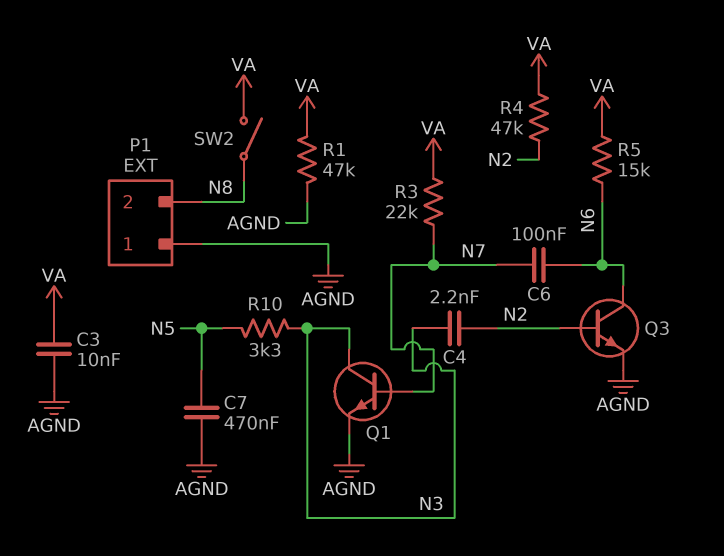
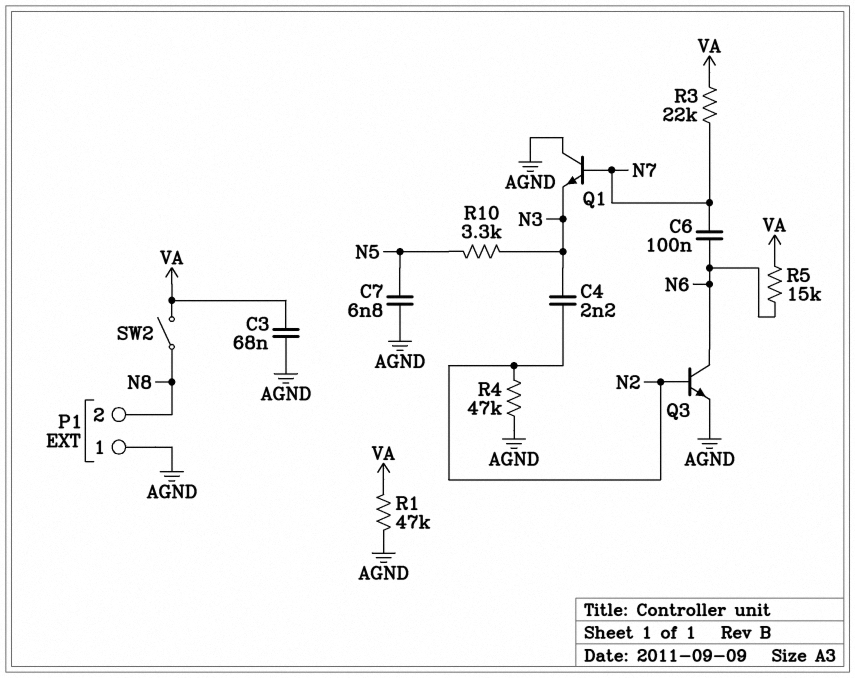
C3: 10nF (AGND, VA) -> 68nF (AGND, VA)
C7: 470nF (AGND, N5) -> 6.8nF (AGND, N5)
Q1: NPN (B N7, C N3, E AGND) -> NPN (B N7, C AGND, E N3)
R4: 47k (N2, VA) -> 47k (AGND, N2)

